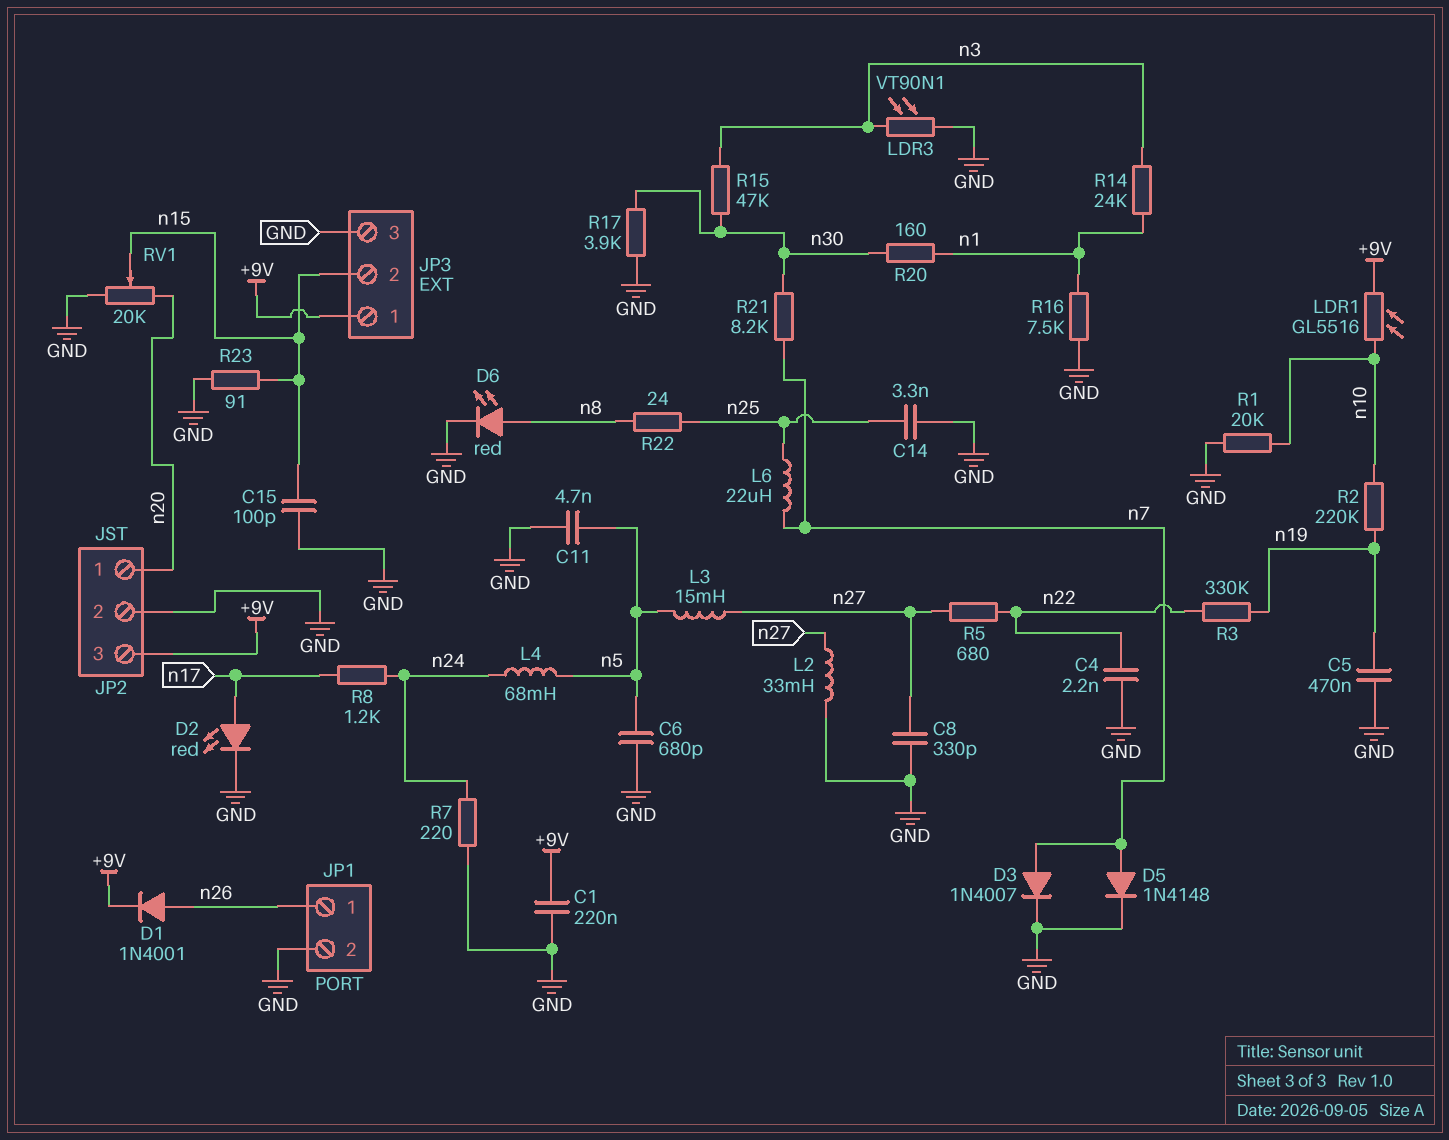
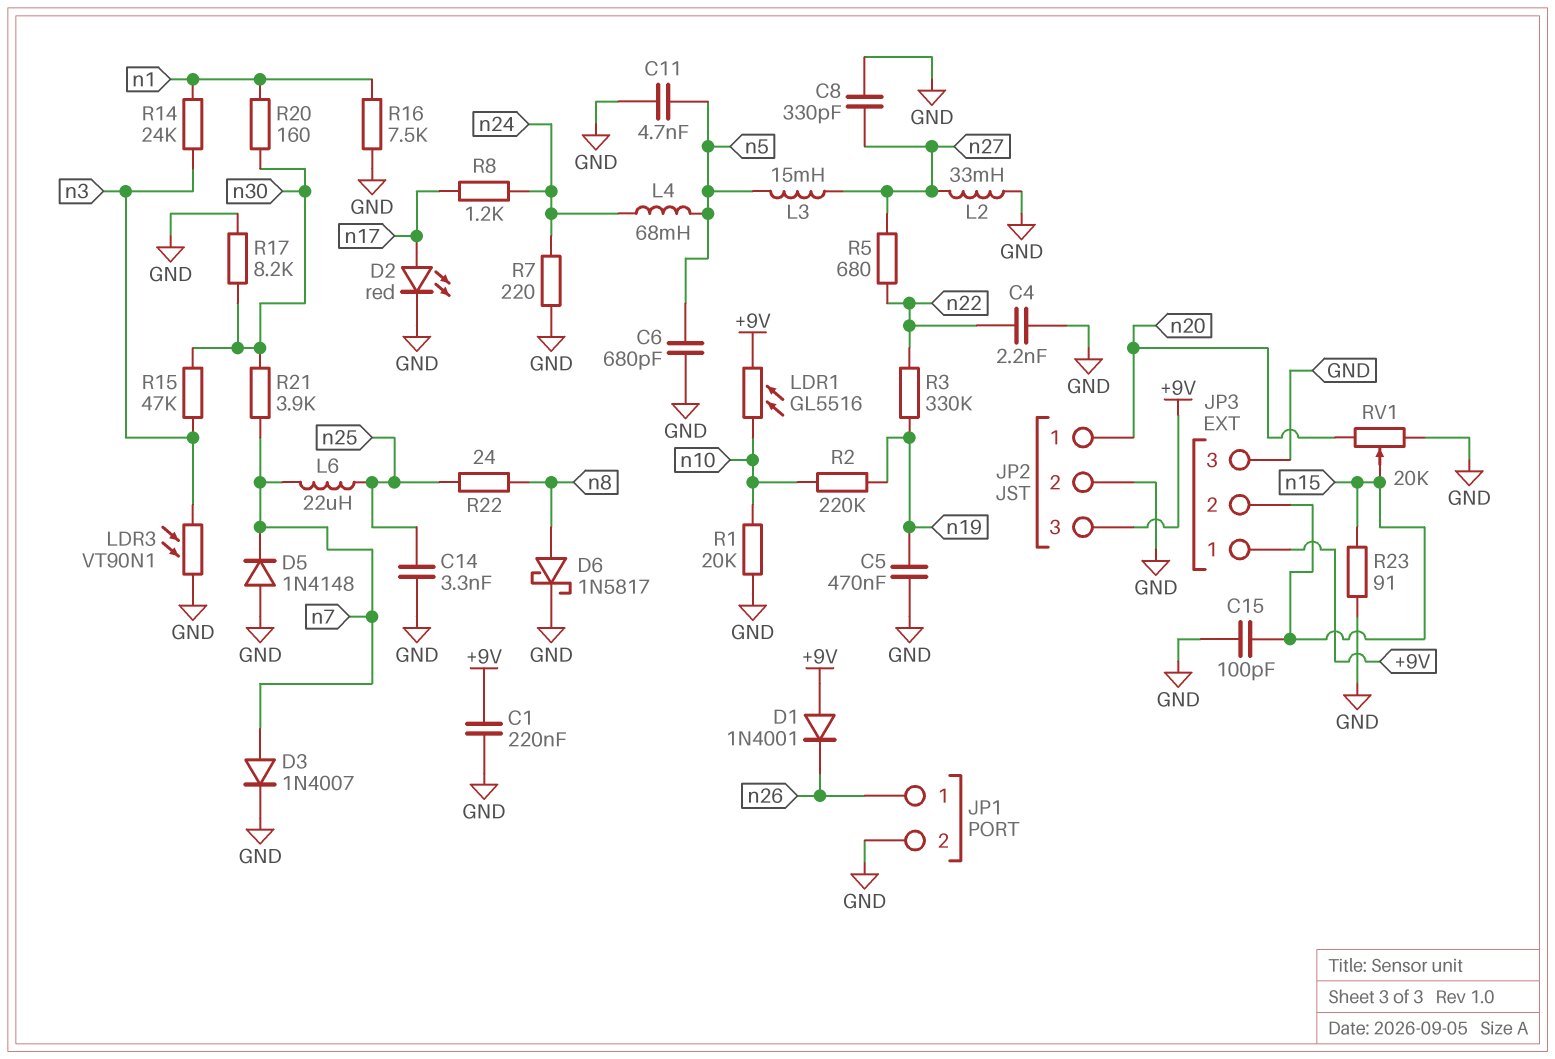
D1: diode 1N4001 (A n26, K +9V) -> diode 1N4001 (A +9V, K n26)
D5: diode 1N4148 (A n7, K GND) -> diode 1N4148 (A GND, K n7)
D6: LED red (A n8, K GND) -> schottky 1N5817 (A n8, K GND)
R17: 3.9k (GND, n30) -> 8.2k (GND, n30)
R21: 8.2k (n7, n30) -> 3.9k (n7, n30)

